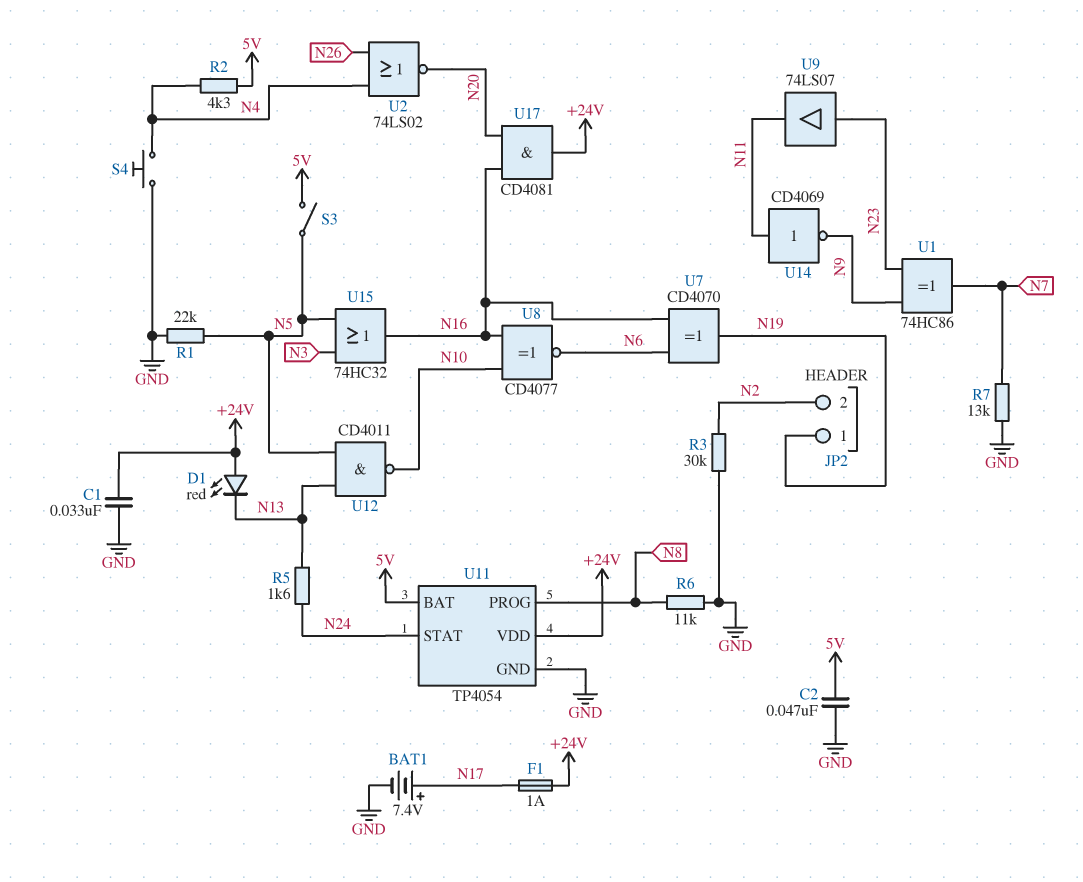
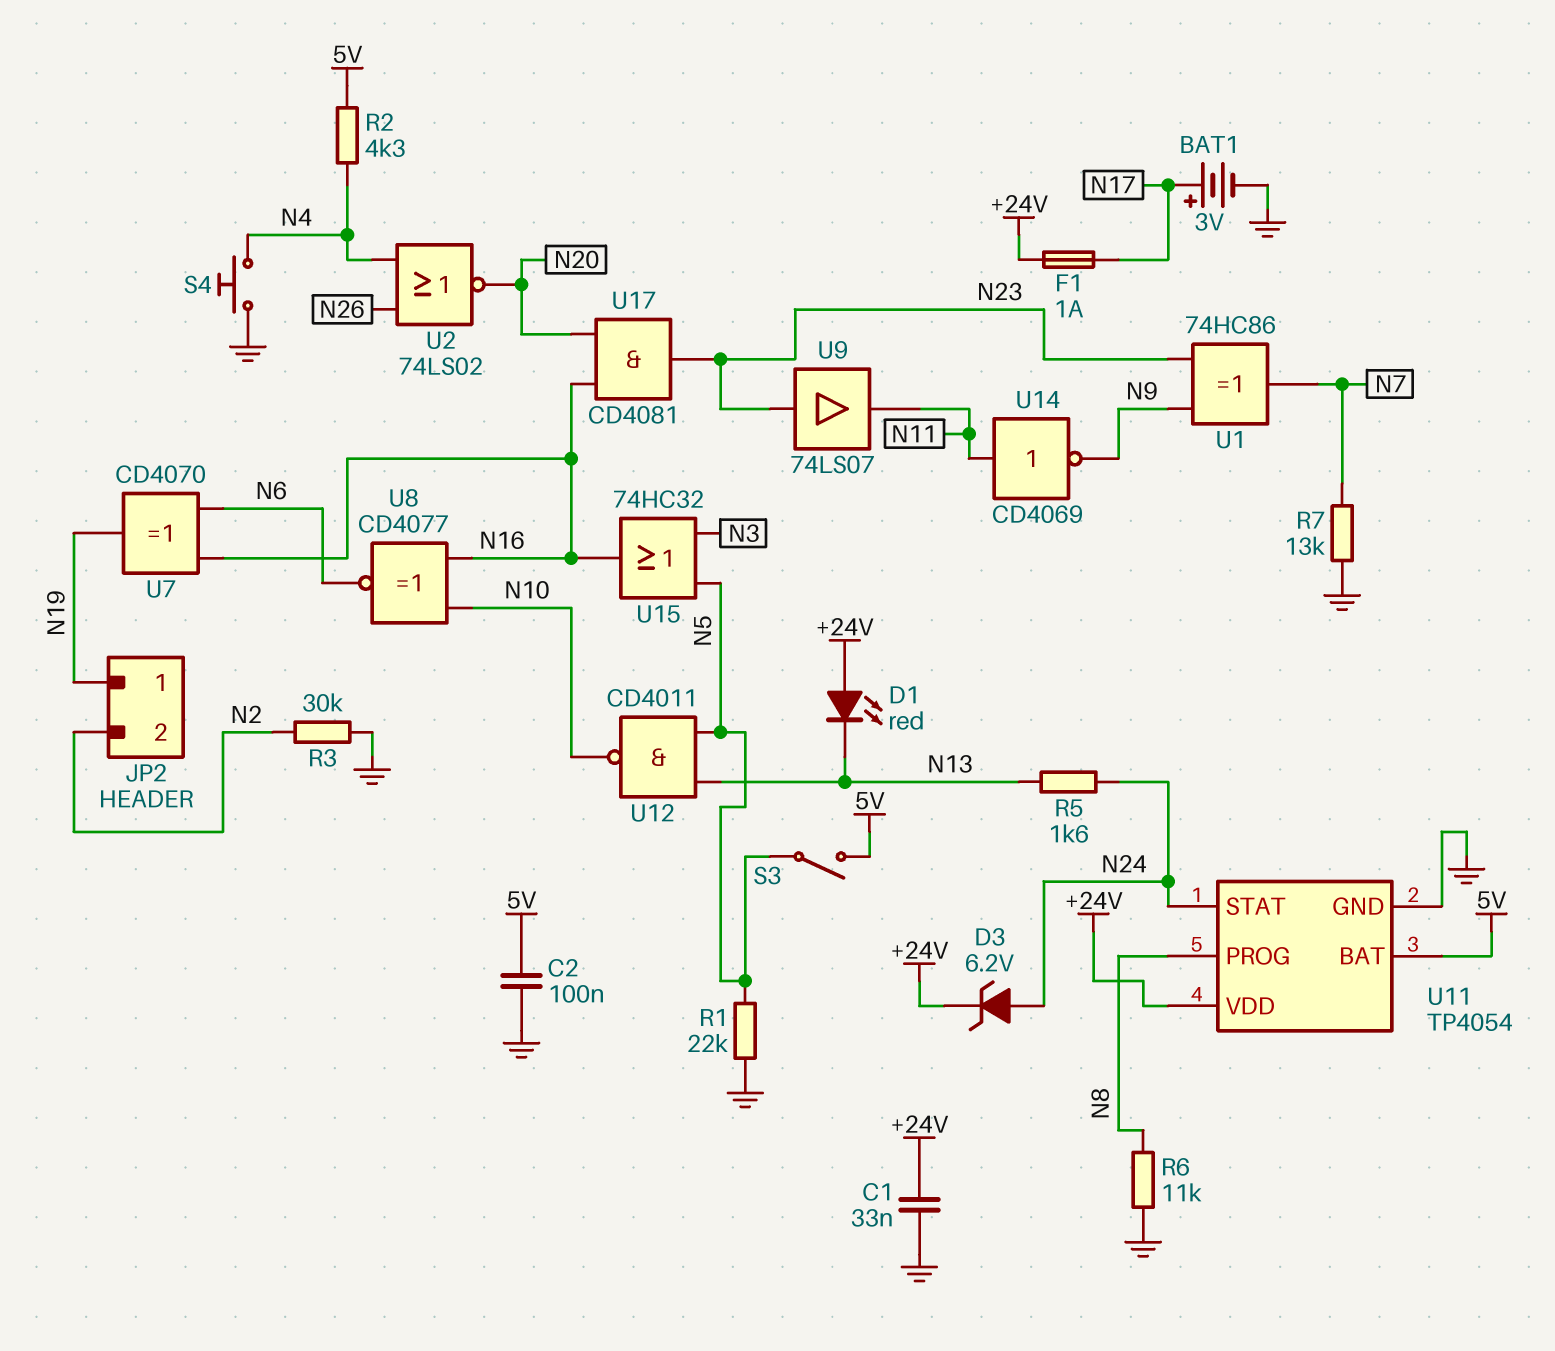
BAT1: 7.4V (plus N17, minus GND) -> 3V (plus N17, minus GND)
C2: 47nF (5V, GND) -> 100nF (5V, GND)
D3: none -> zener 6.2V (A N24, K +24V)
U17: AND CD4081 (in N16, in N20, out +24V) -> AND CD4081 (in N16, in N20, out N23)

